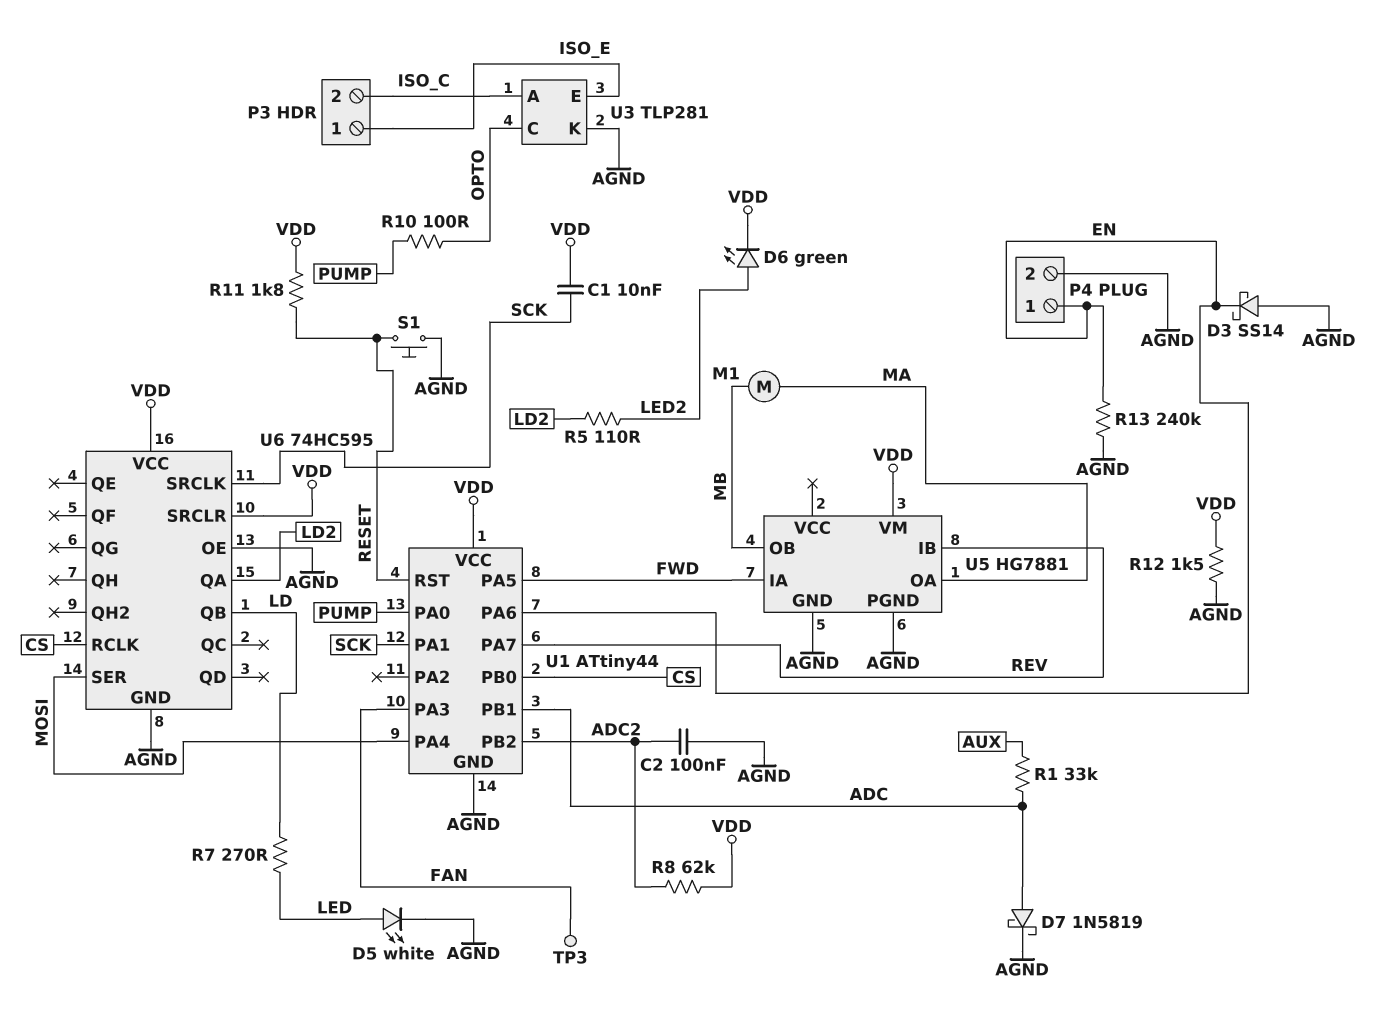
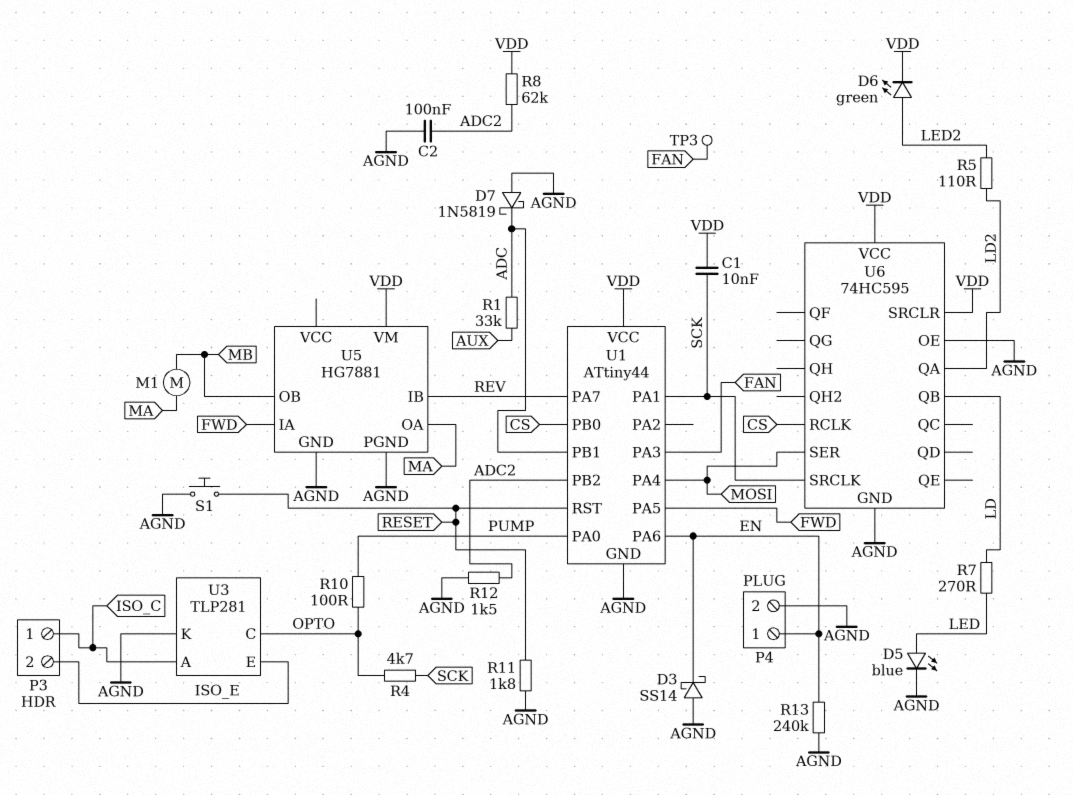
D5: LED white (A LED, K AGND) -> LED blue (A LED, K AGND)
D7: schottky 1N5819 (A ADC, K AGND) -> schottky 1N5819 (A AGND, K ADC)
P3 pin 1: ISO_E -> ISO_C
P3 pin 2: ISO_C -> ISO_E
R4: none -> 4.7k (OPTO, SCK)
R11: 1.8k (RESET, VDD) -> 1.8k (AGND, RESET)
R12: 1.5k (AGND, VDD) -> 1.5k (ADC2, AGND)

